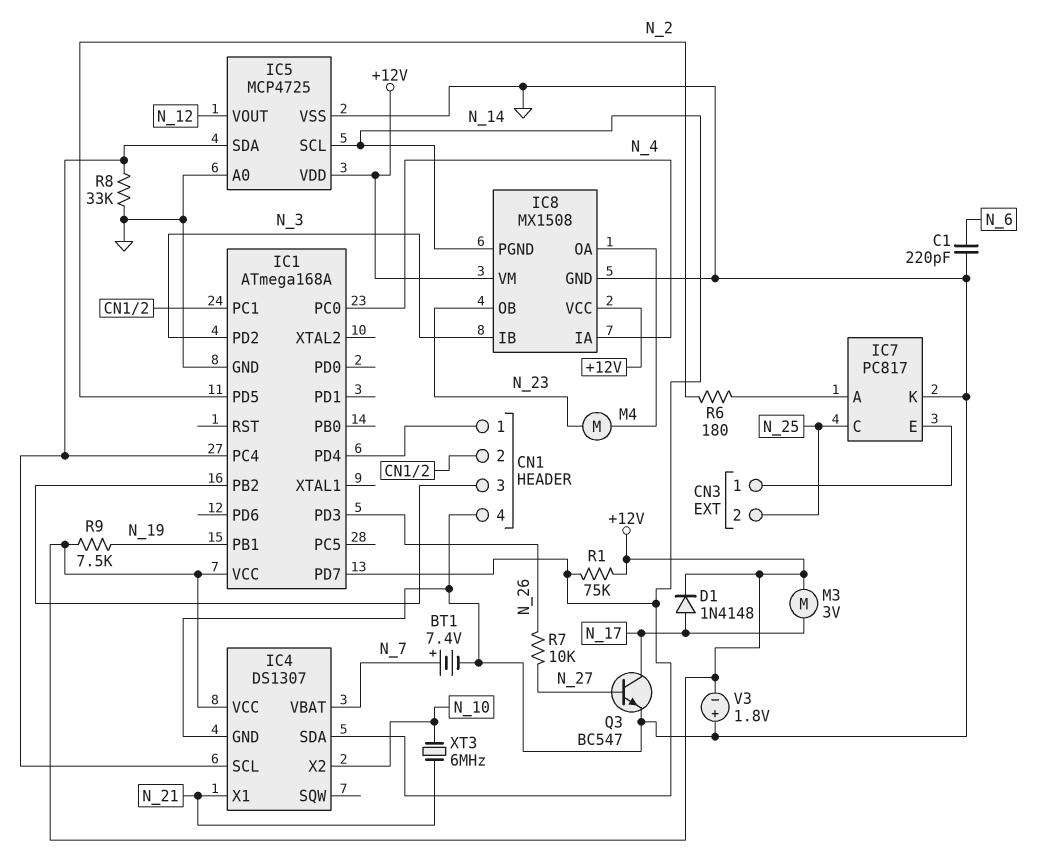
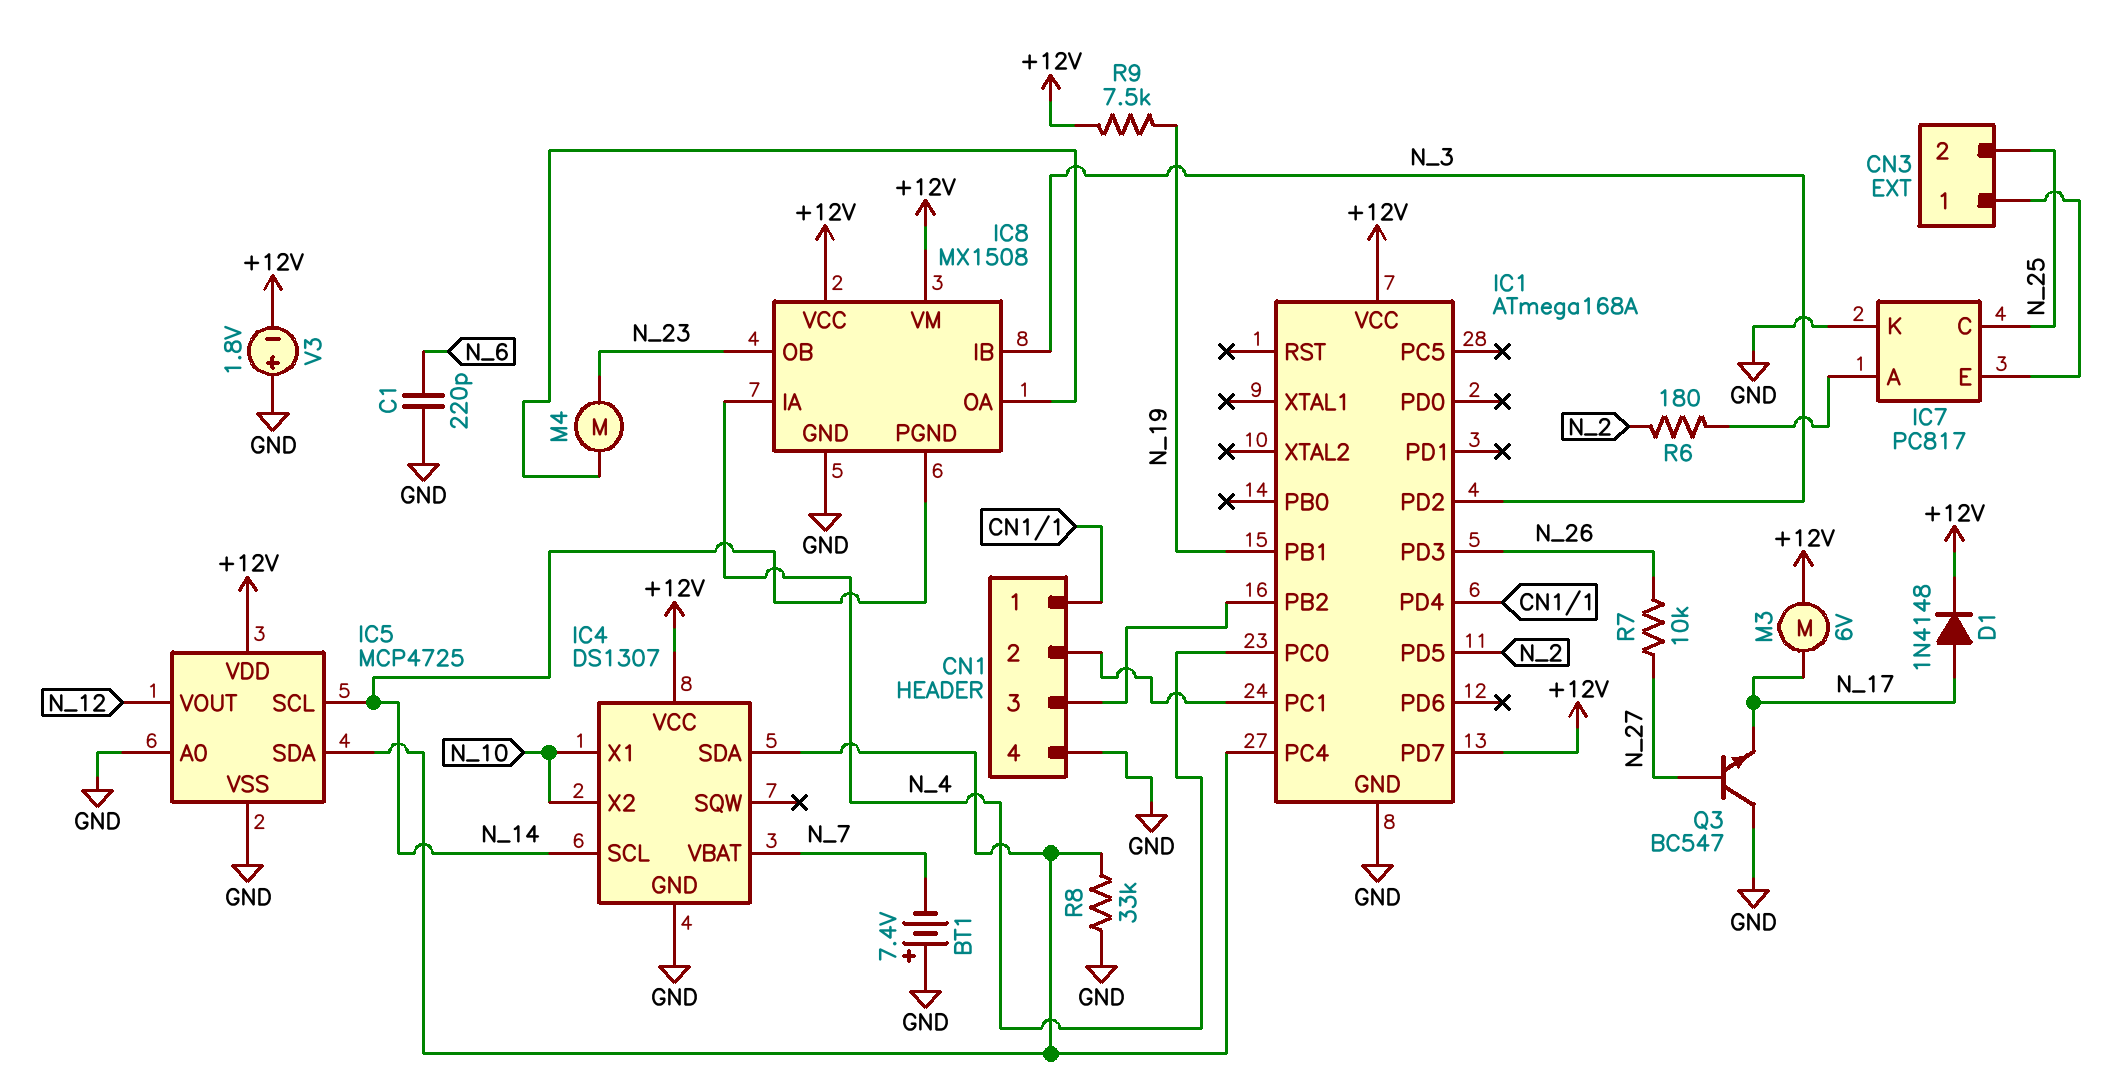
BT1: 7.4V (plus N_7, minus GND) -> 7.4V (plus GND, minus N_7)
IC1 pin PD7: N_14 -> +12V
IC4 pin SCL: IC1/PC4 -> N_14
IC4 pin SDA: N_14 -> IC1/PC4
IC4 pin X1: N_21 -> N_10
M3: motor 3V (+12V, N_17) -> motor 6V (+12V, N_17)
Q3: NPN BC547 (B N_27, C N_17, E GND) -> NPN BC547 (B N_27, C GND, E N_17)
R1: 75k (+12V, N_14) -> none
XT3: 6MHz (N_10, N_21) -> none

